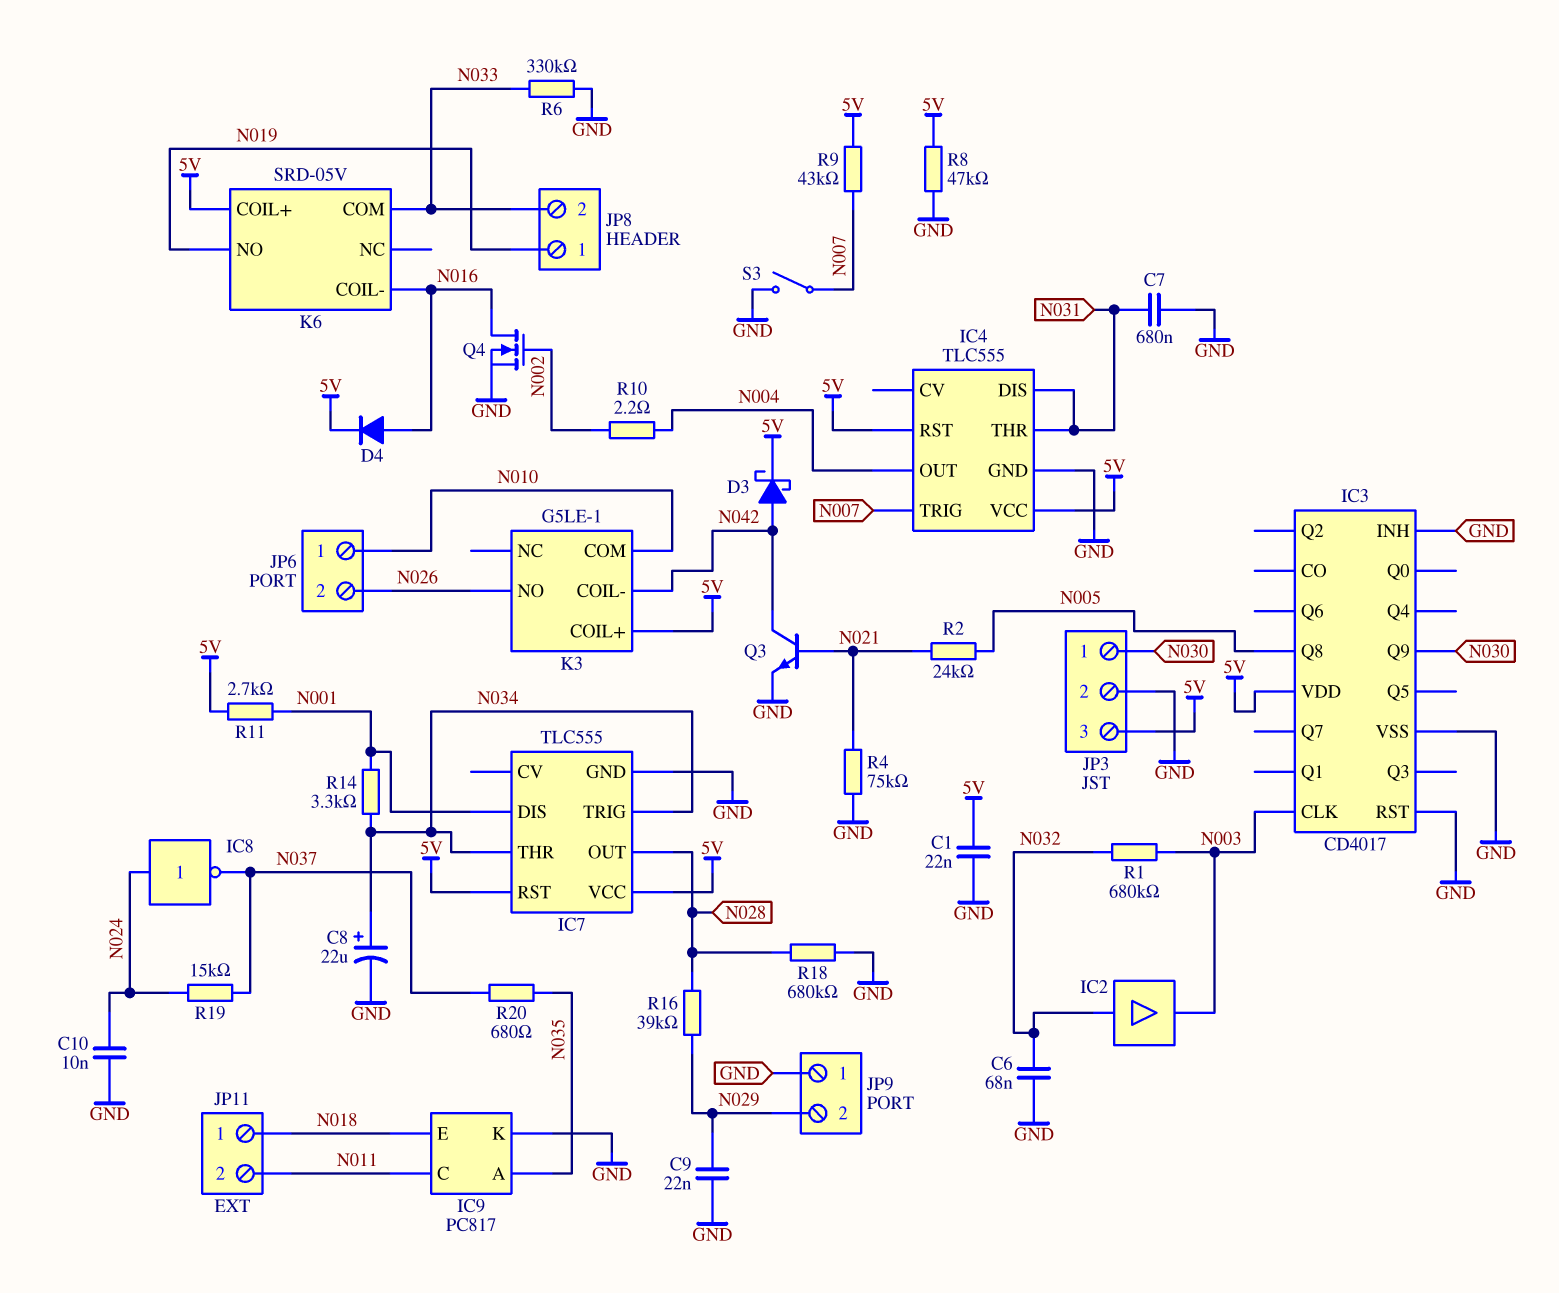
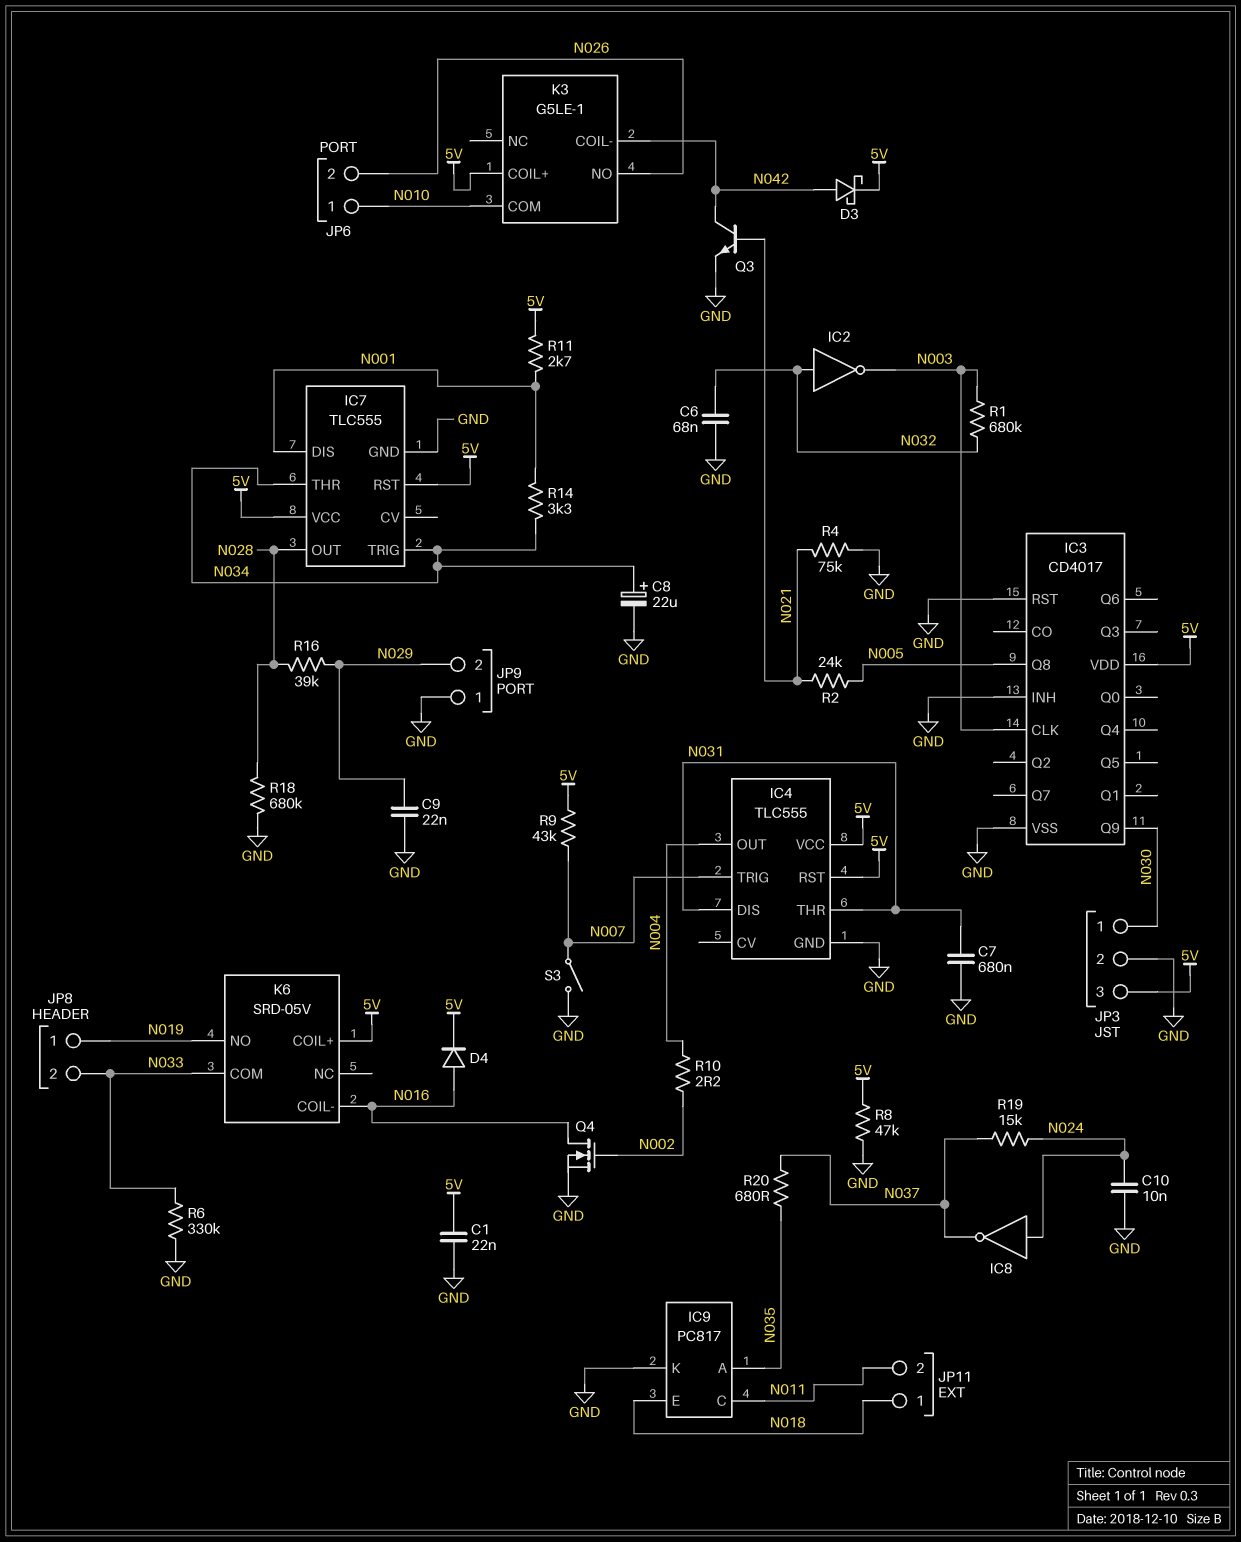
IC2: buffer (in N032, out N003) -> NOT (in N032, out N003)

